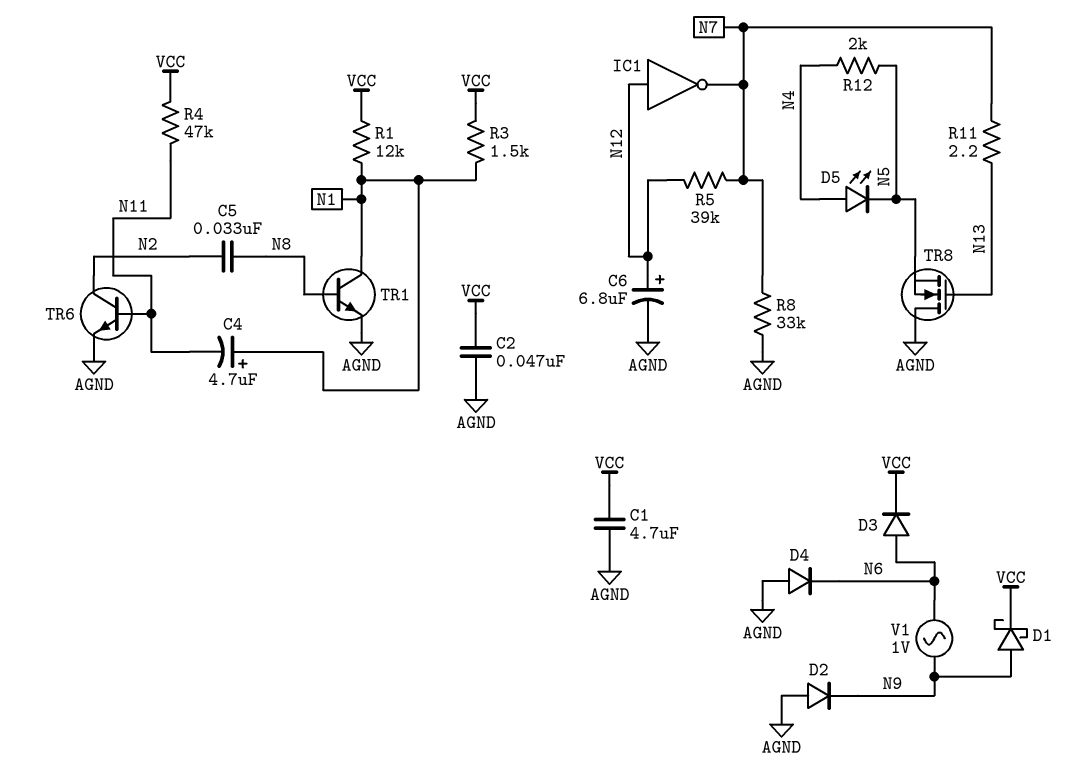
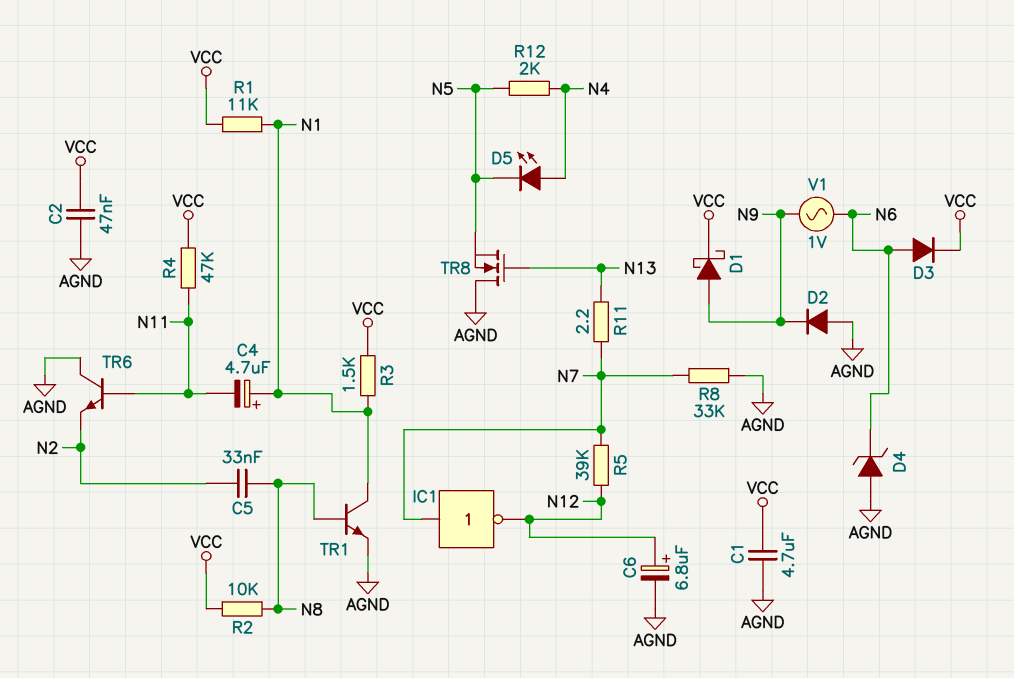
D4: diode (A AGND, K N6) -> zener (A AGND, K N6)
IC1: NOT (in N12, out N7) -> NOT (in N7, out N12)
R1: 12k (N1, VCC) -> 11k (N1, VCC)
R2: none -> 10k (N8, VCC)
TR6: NPN (B N11, C N2, E AGND) -> NPN (B N11, C AGND, E N2)

